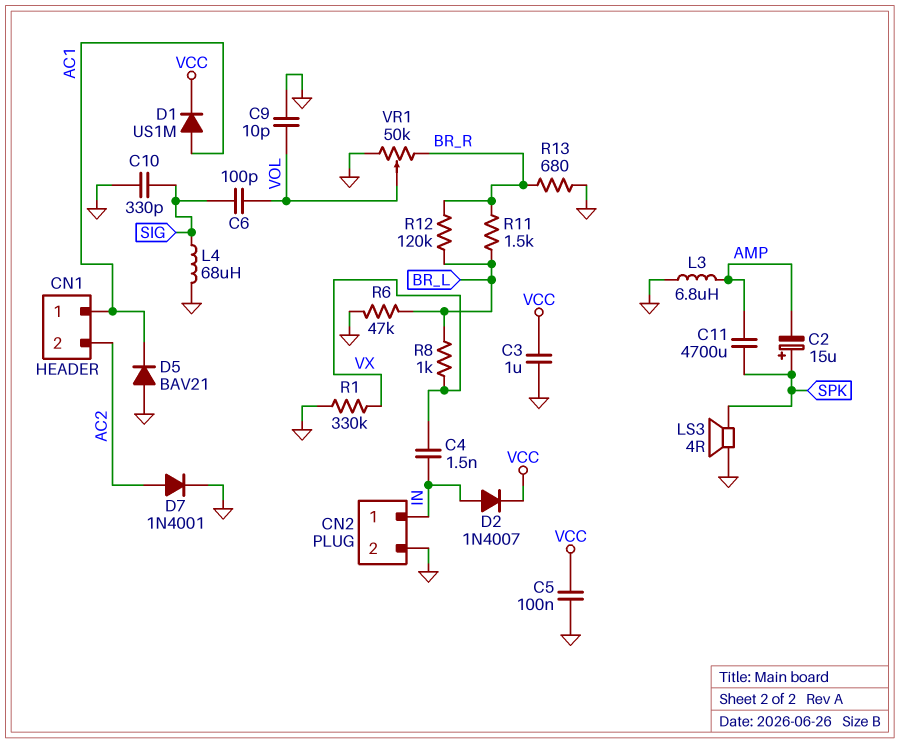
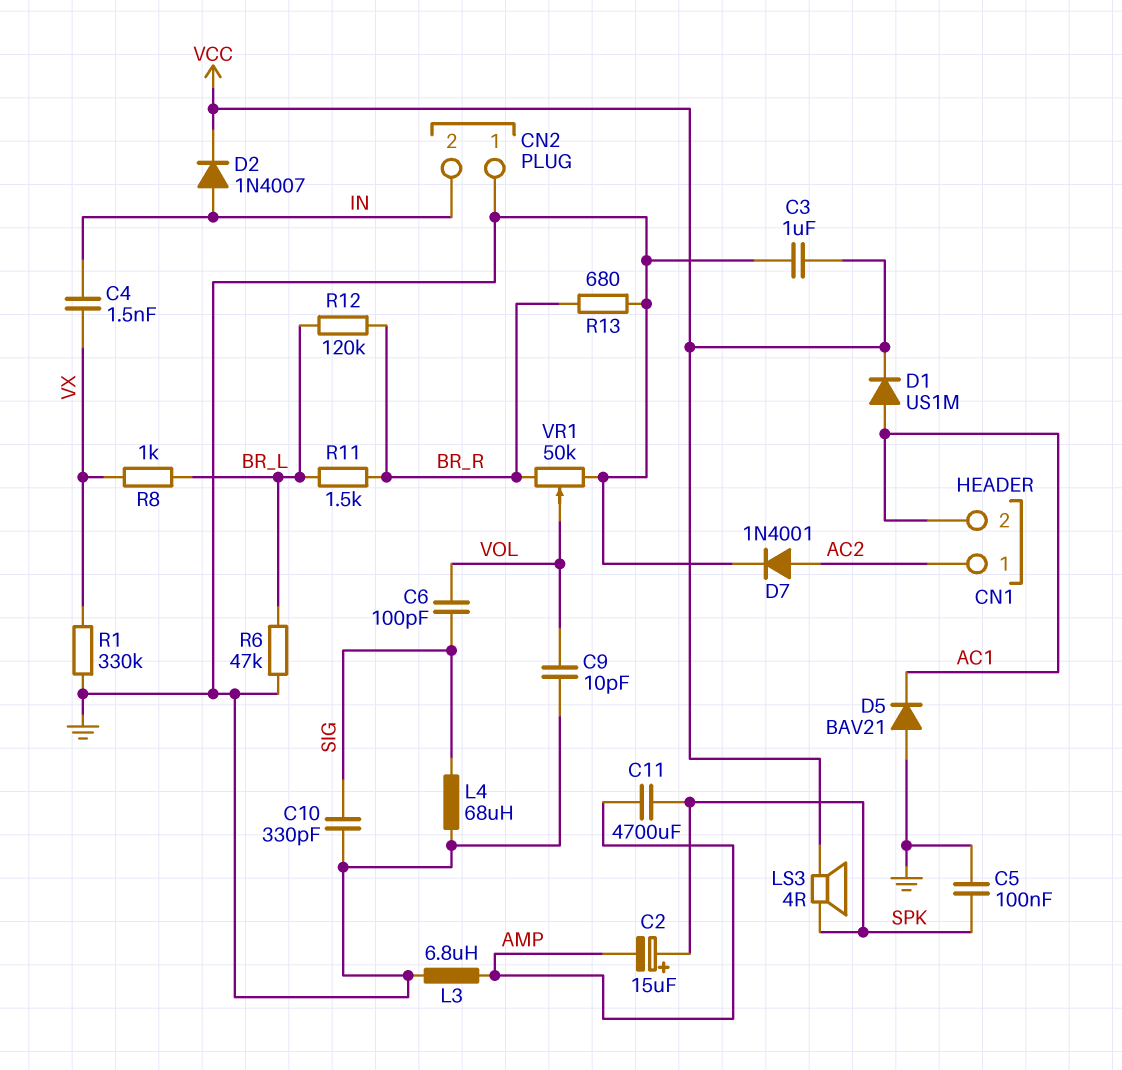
C5: 100nF (GND, VCC) -> 100nF (GND, SPK)
CN1 pin 1: AC1 -> AC2
CN1 pin 2: AC2 -> AC1
CN2 pin 1: IN -> GND
CN2 pin 2: GND -> IN
LS3: speaker 4R (GND, SPK) -> speaker 4R (SPK, VCC)

